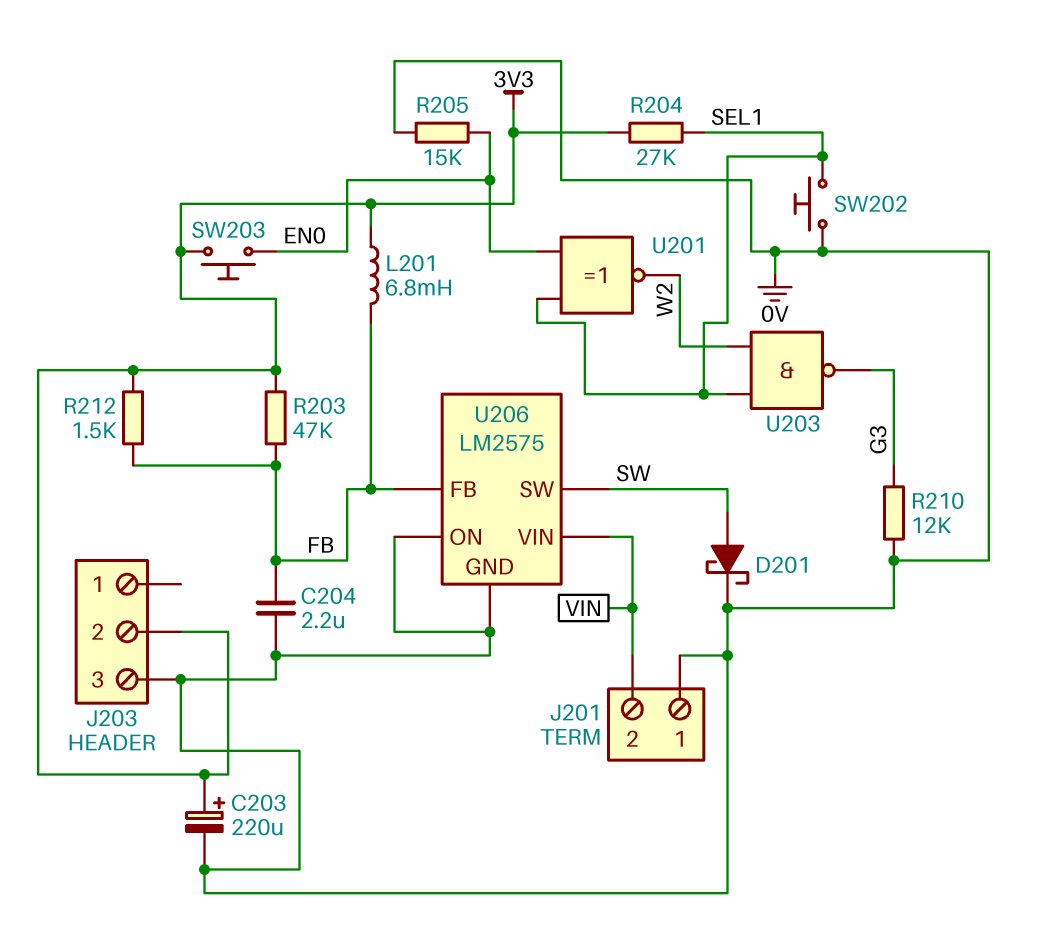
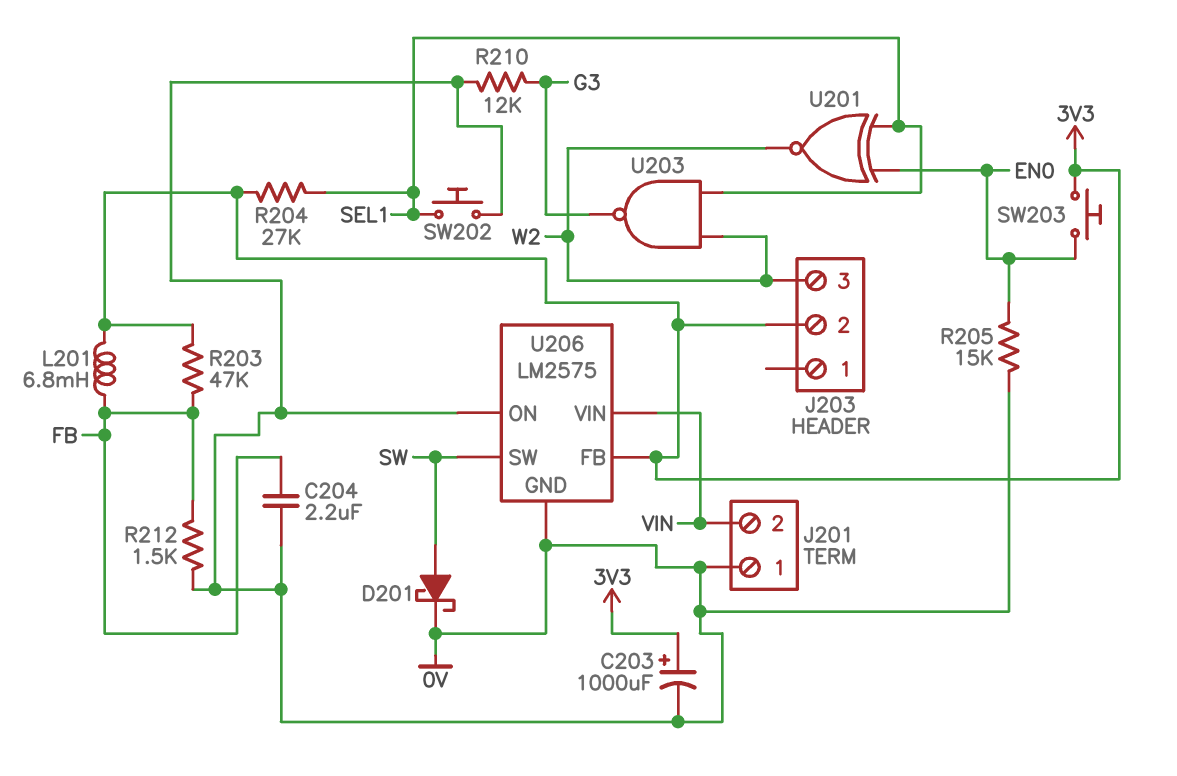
C203: 220uF (plus 3V3, minus 0V) -> 1000uF (plus 3V3, minus 0V)
J203 pin 3: 0V -> W2
R212: 1.5k (3V3, FB) -> 1.5k (0V, FB)
U206 pin FB: FB -> 3V3

